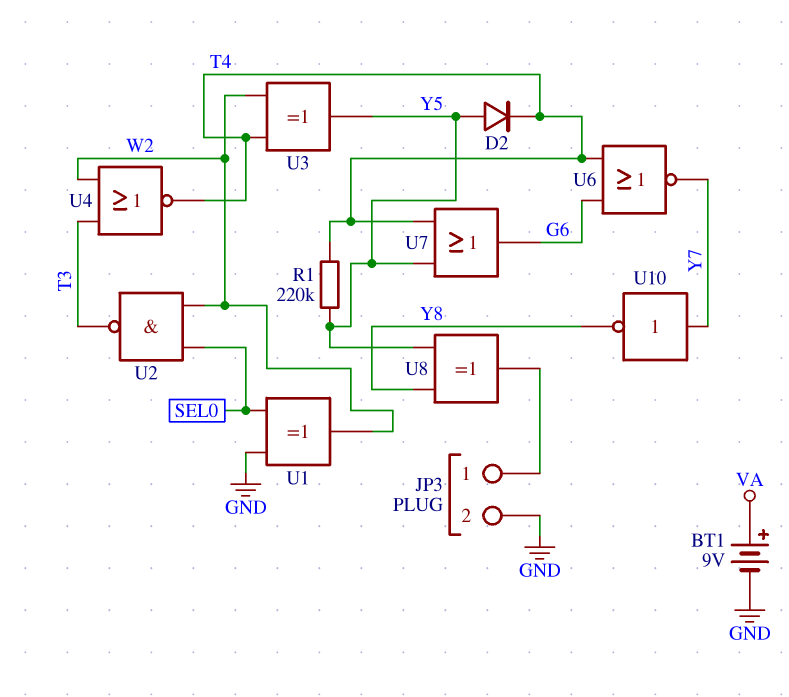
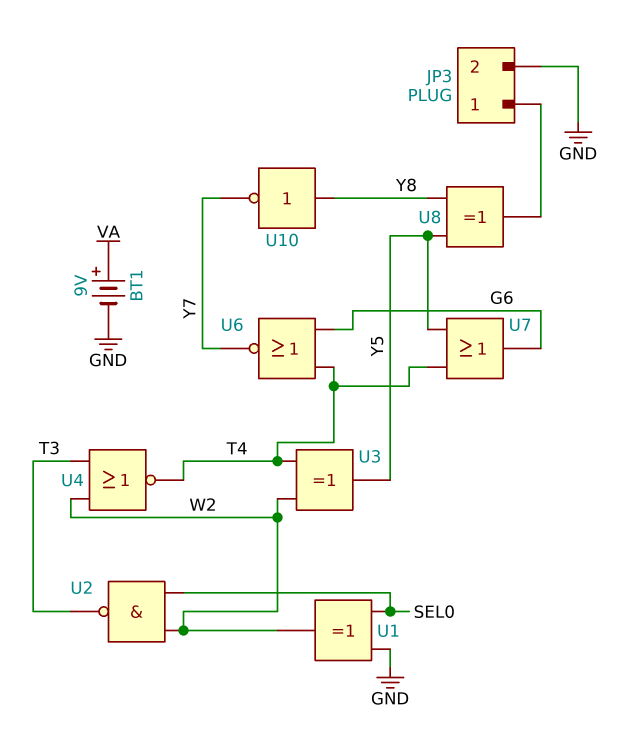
D2: diode (A Y5, K T4) -> none
R1: 220k (T4, Y5) -> none
U10: NOT (in Y7, out Y8) -> NOT (in Y8, out Y7)

